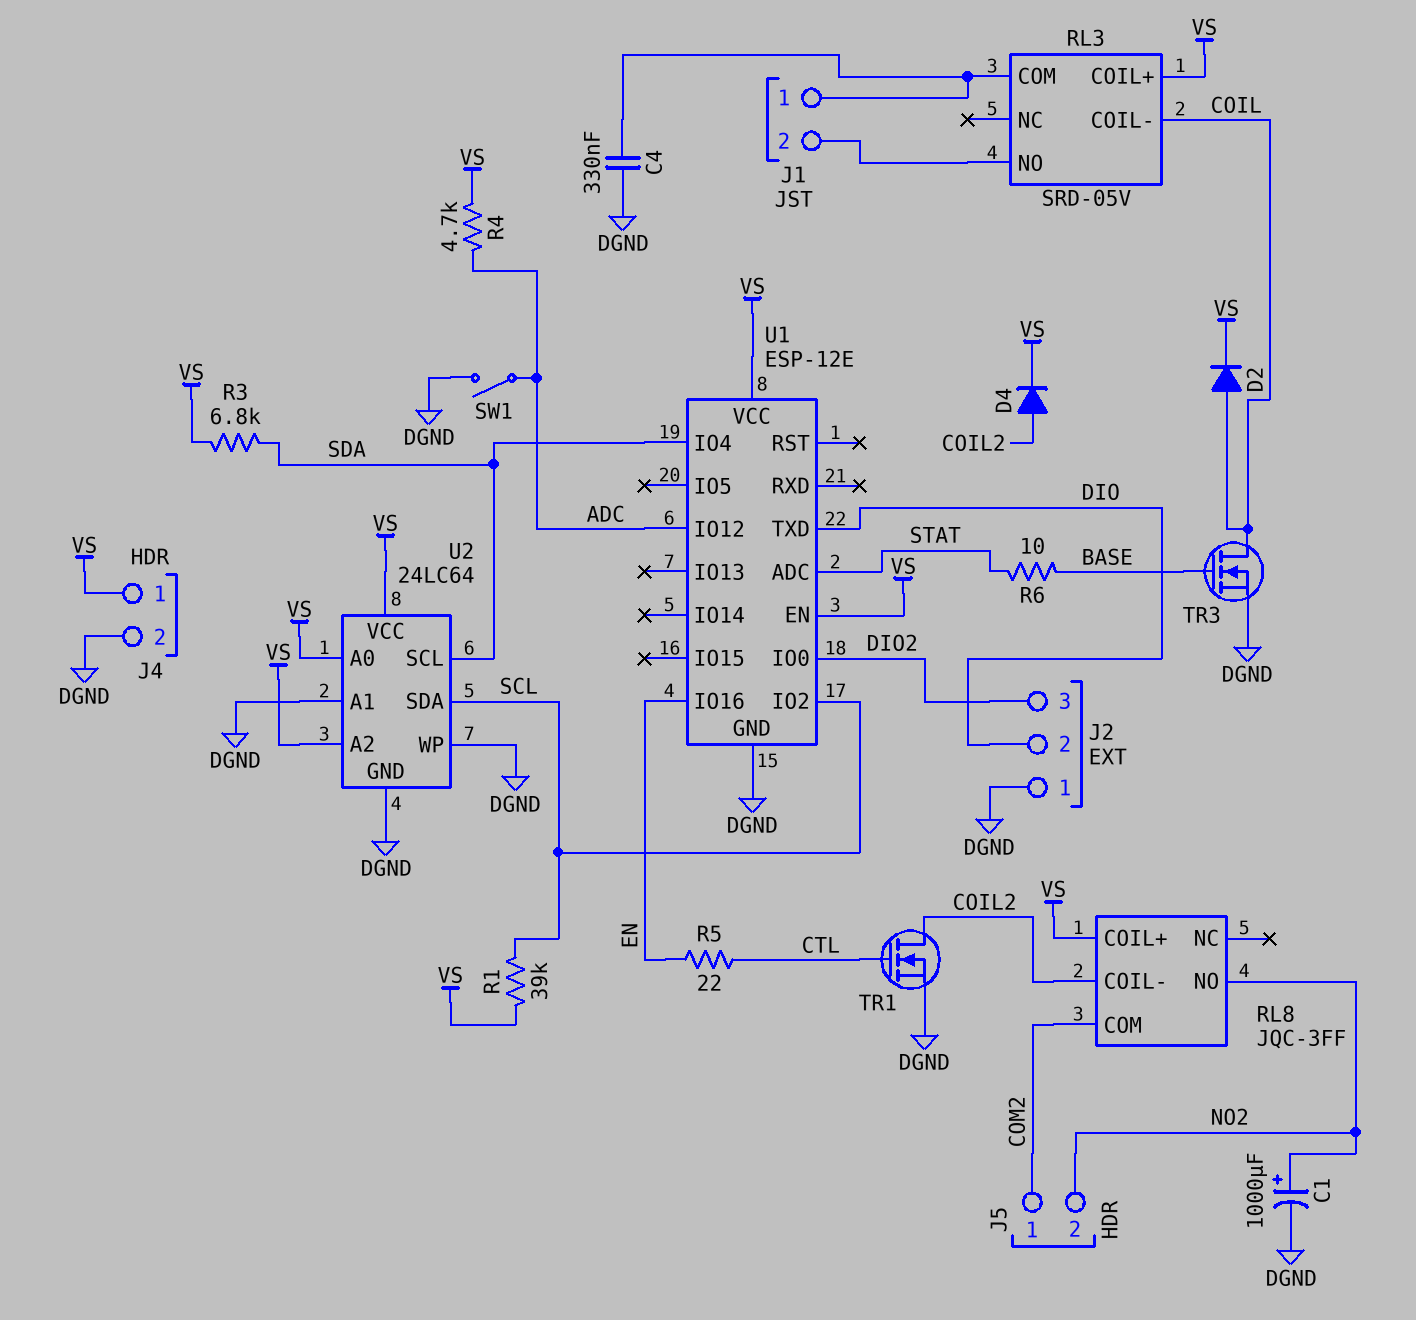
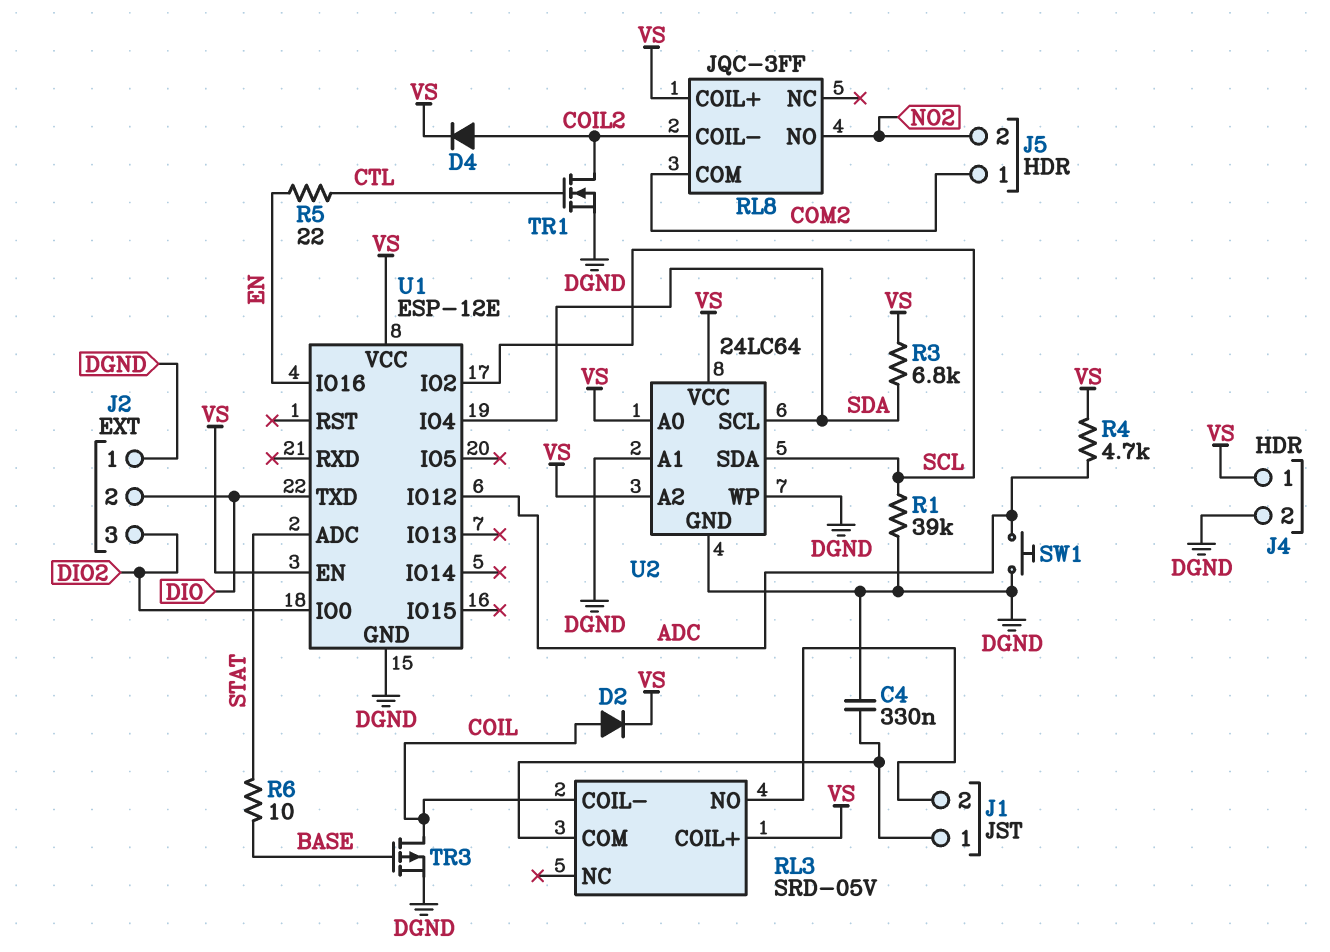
C1: 1000uF (plus NO2, minus DGND) -> none
R1: 39k (SCL, VS) -> 39k (DGND, SCL)
SW1: switch (ADC, DGND) -> button (ADC, DGND)
TR3: NMOS (G BASE, D COIL, S DGND) -> PMOS (G BASE, D COIL, S DGND)

